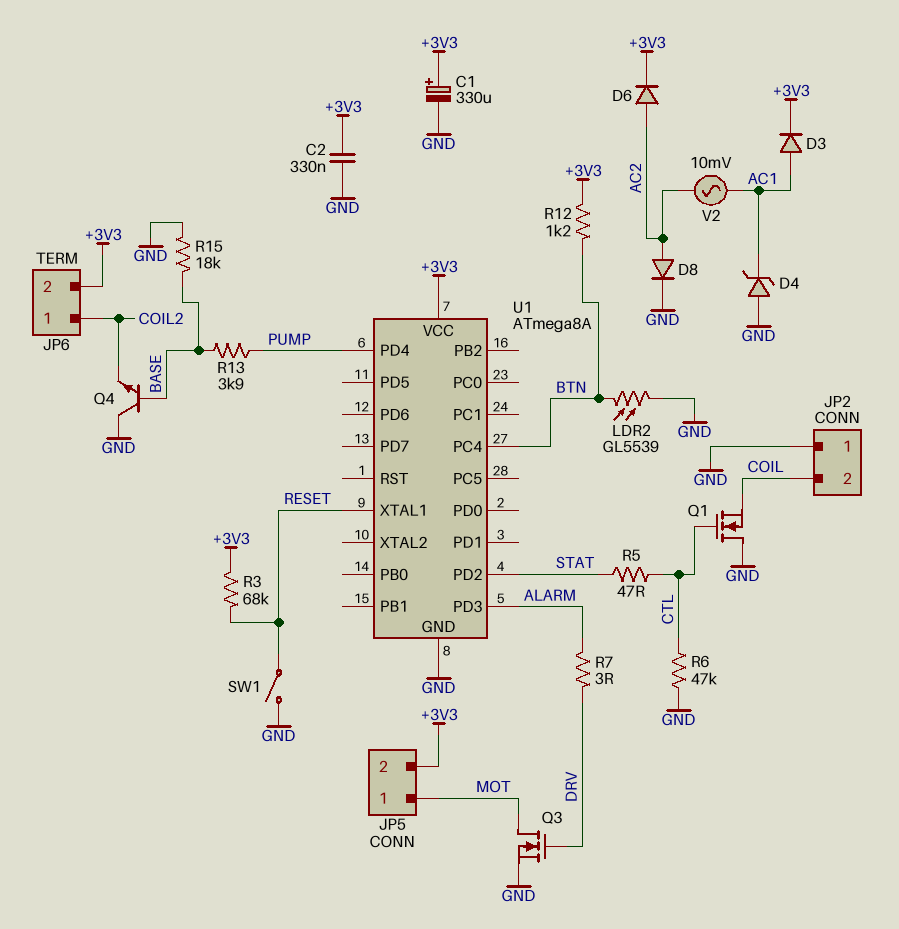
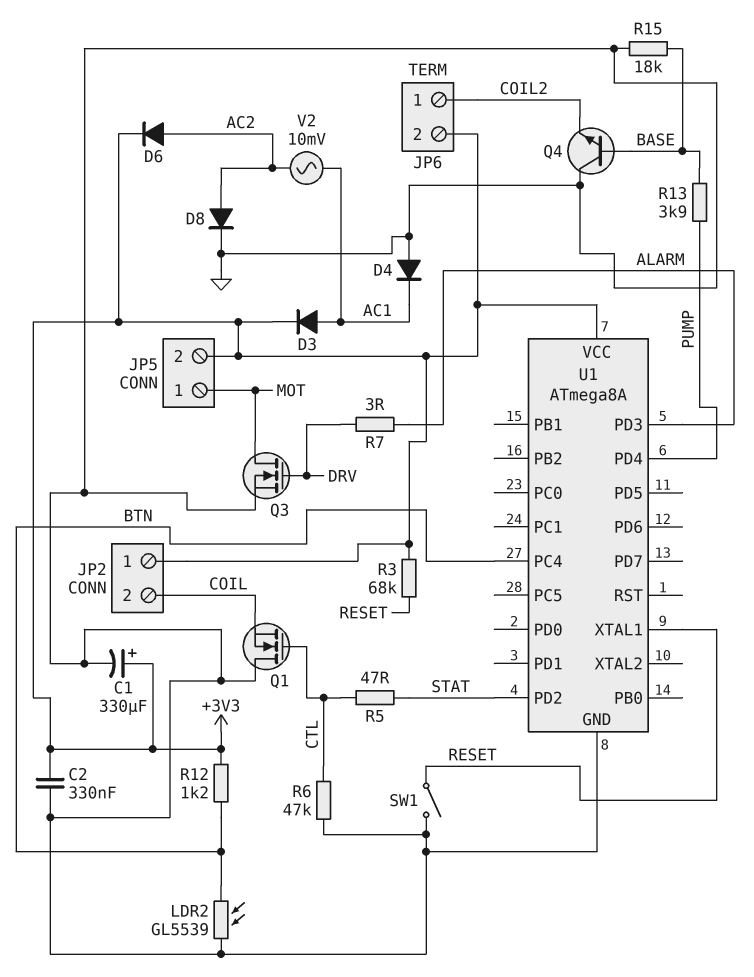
D4: zener (A GND, K AC1) -> diode (A GND, K AC1)
JP2 pin 1: GND -> +3V3

